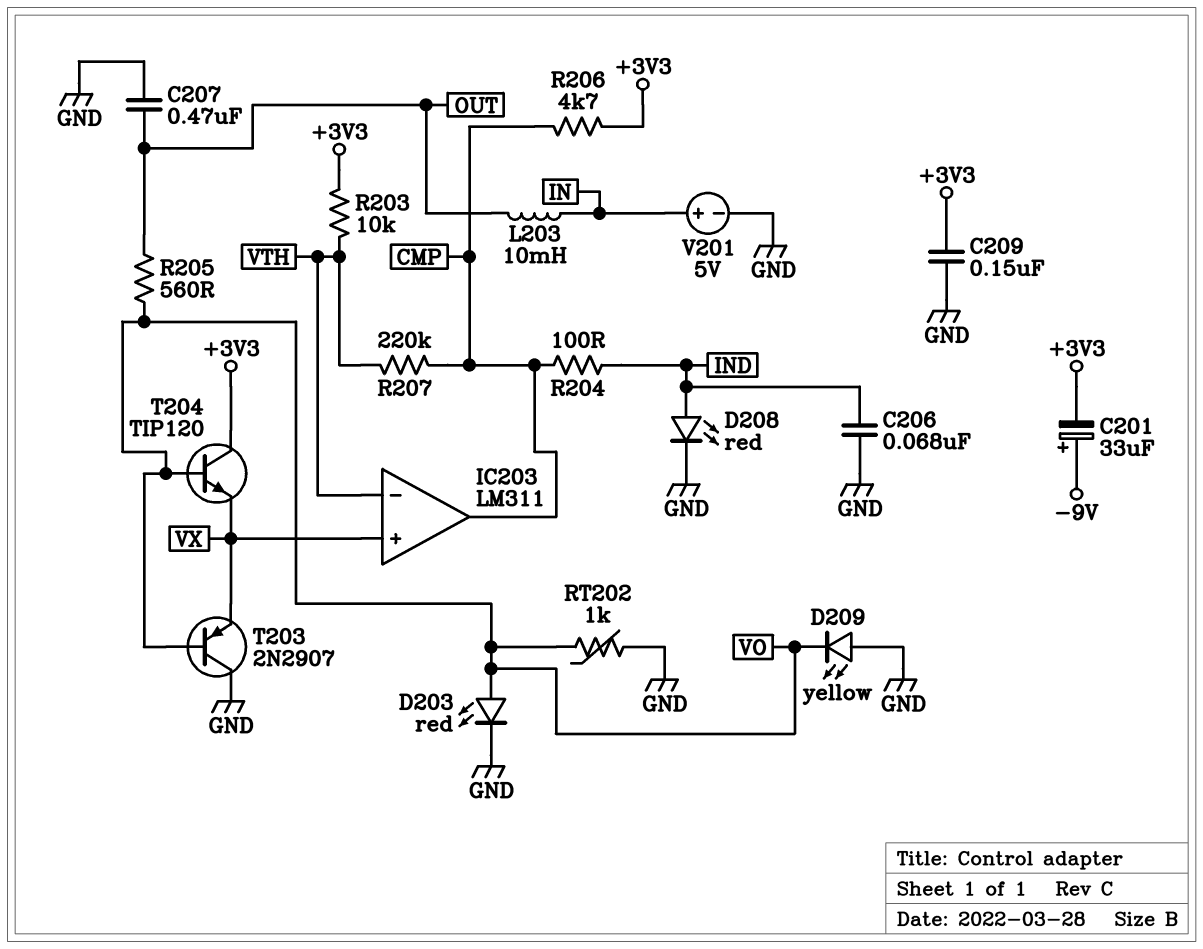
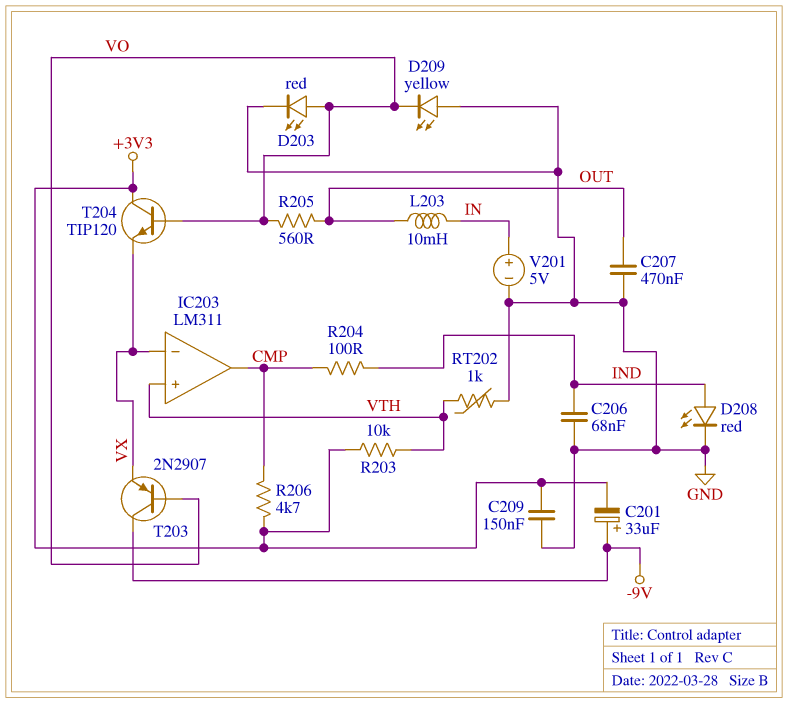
IC203 pin in+: VX -> VTH
IC203 pin in-: VTH -> VX
R207: 220k (CMP, VTH) -> none
RT202: 1k (GND, VO) -> 1k (GND, VTH)
T203: PNP 2N2907 (B VO, C GND, E VX) -> PNP 2N2907 (B VO, C -9V, E VX)

